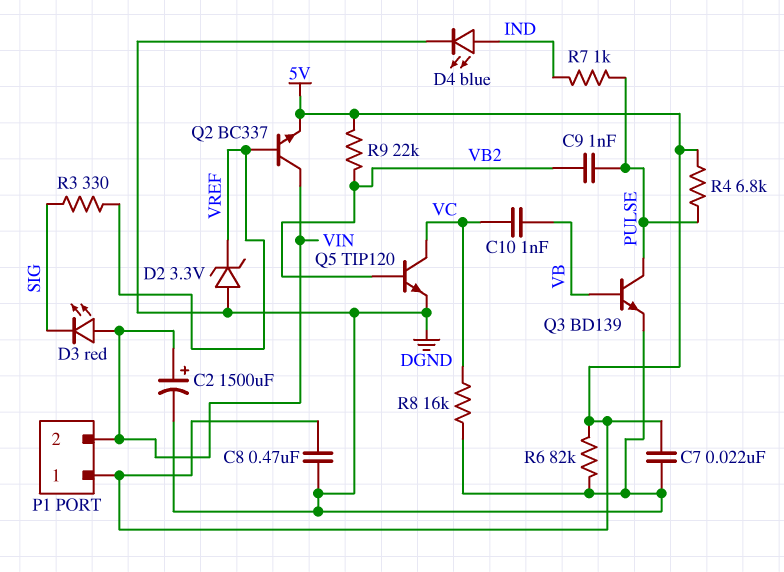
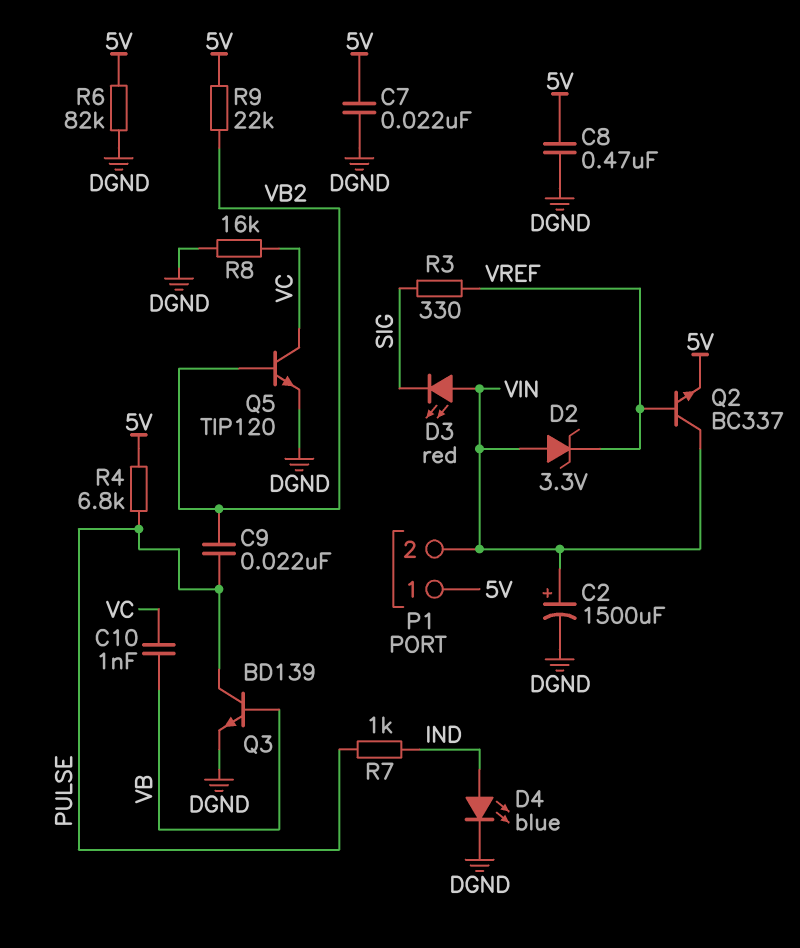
C9: 1nF (PULSE, VB2) -> 22nF (PULSE, VB2)
D2: zener 3.3V (A DGND, K VREF) -> zener 3.3V (A VIN, K VREF)

